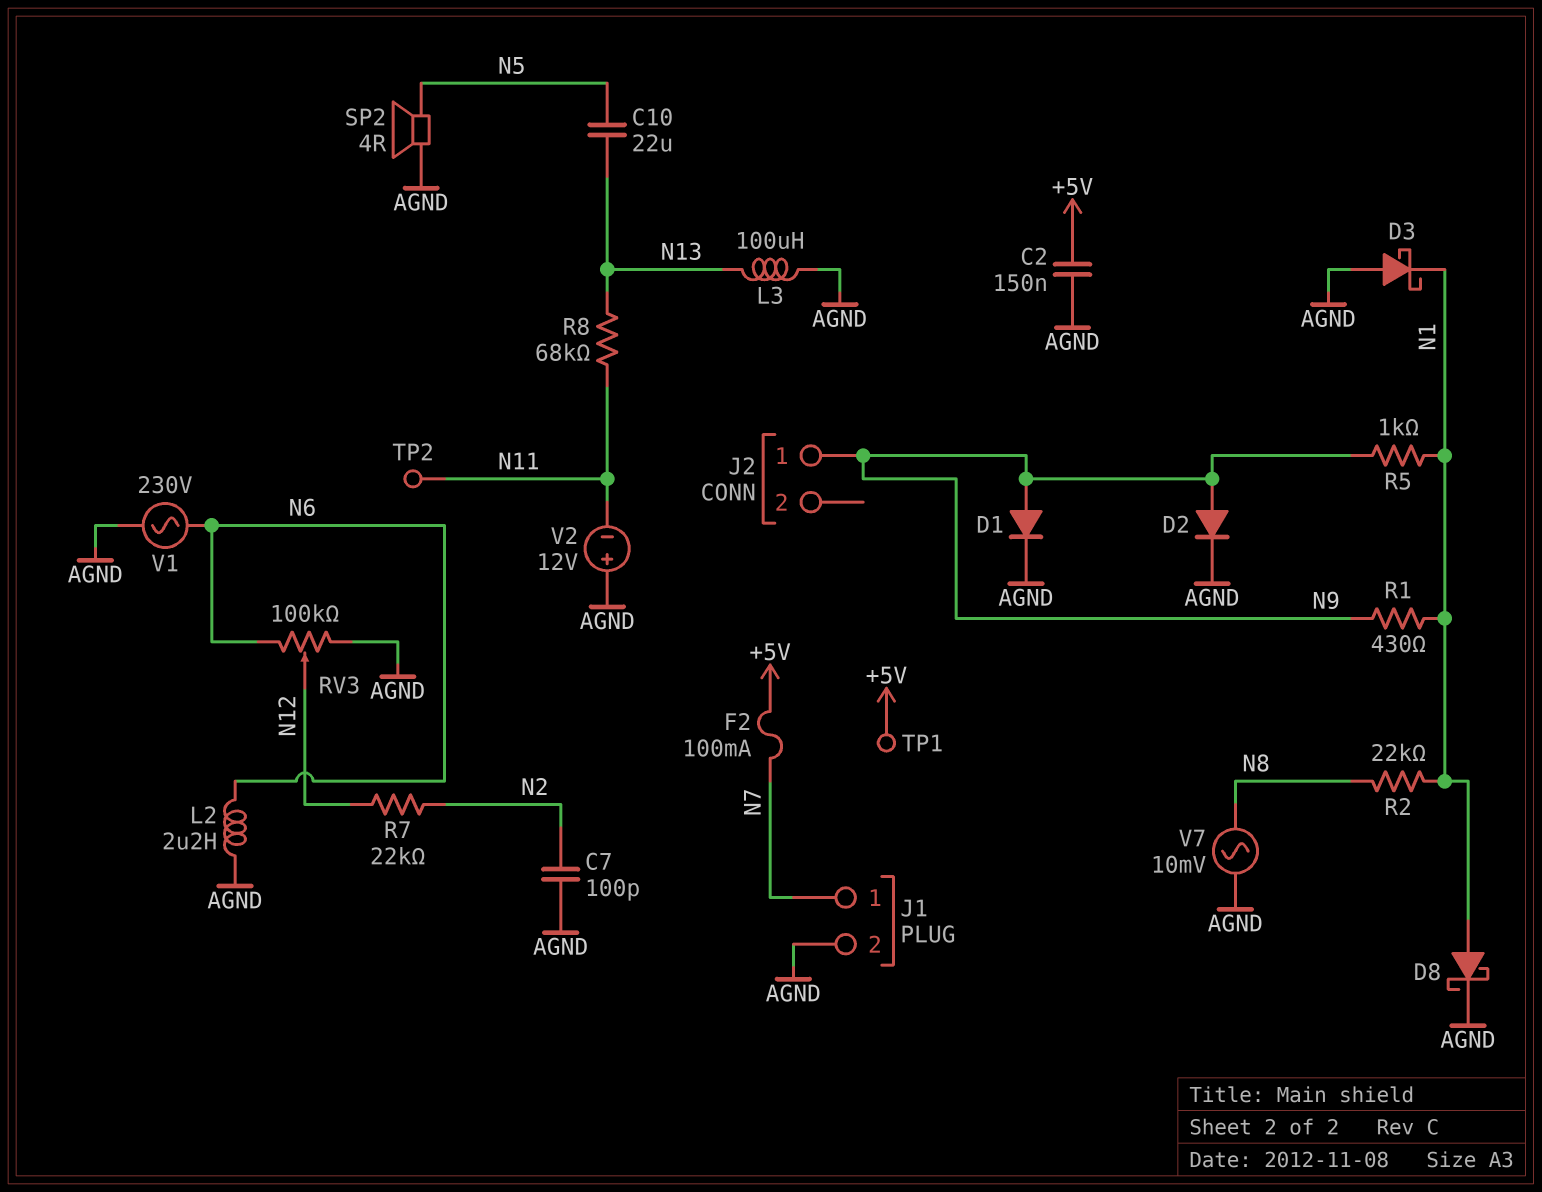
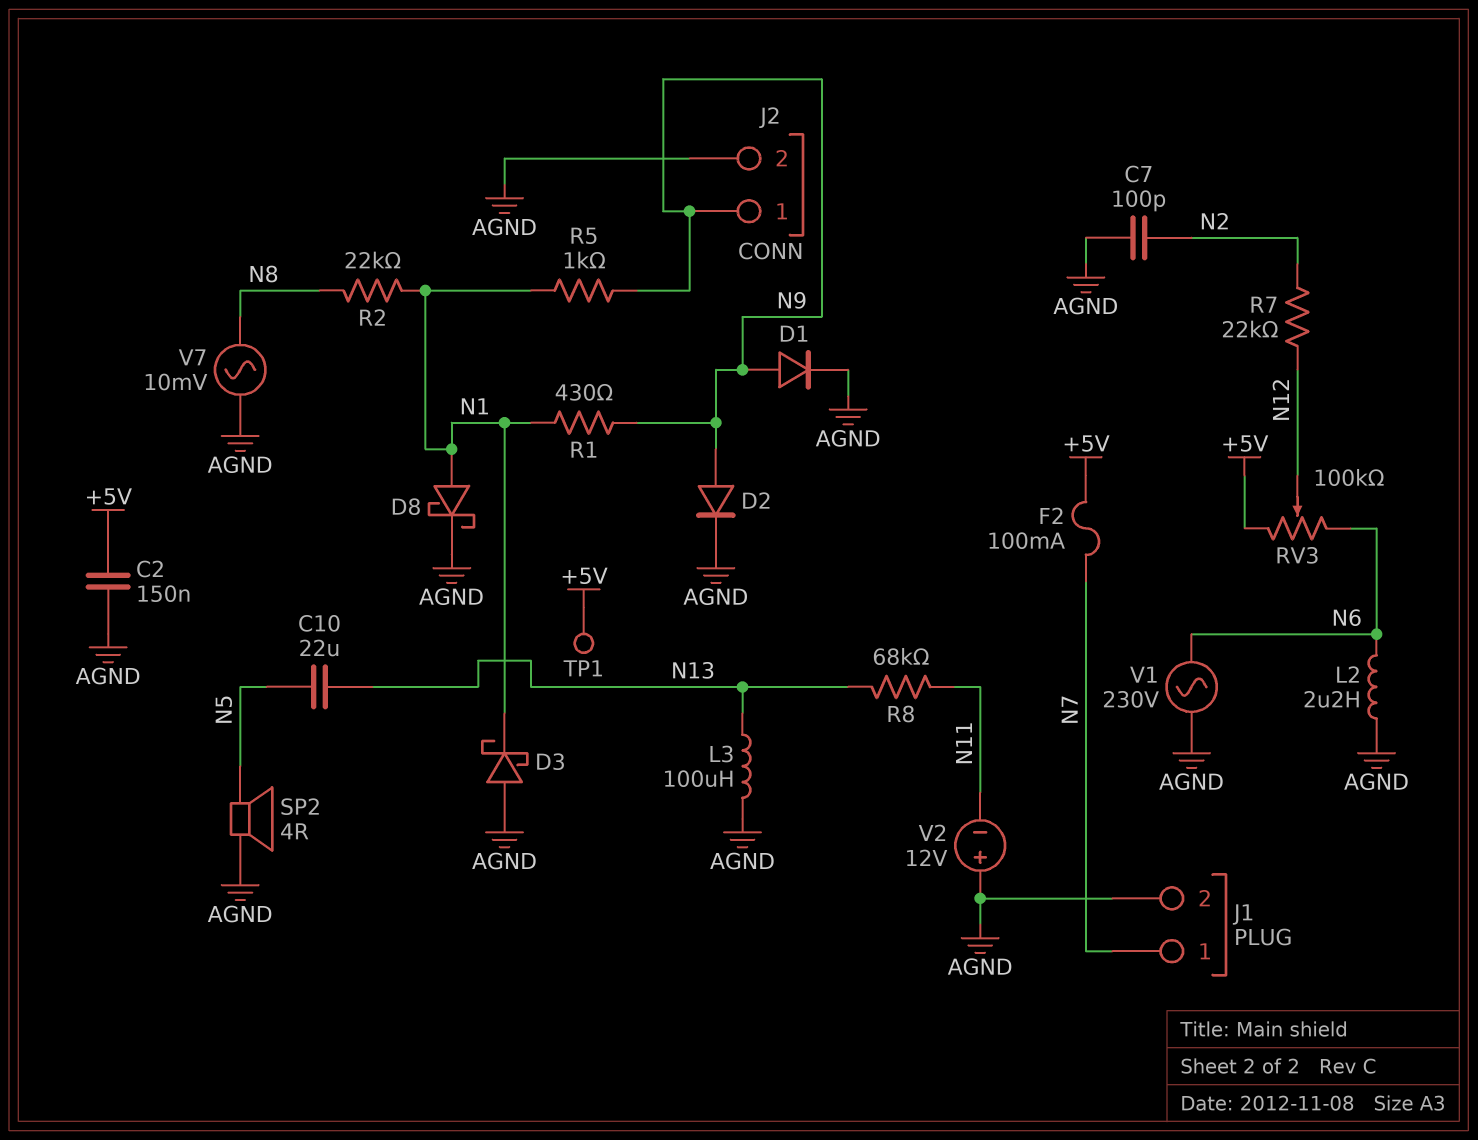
J2 pin 2: none -> AGND
RV3: 100k (AGND, N6, wiper N12) -> 100k (+5V, N6, wiper N12)
TP2: test point (N11) -> none

